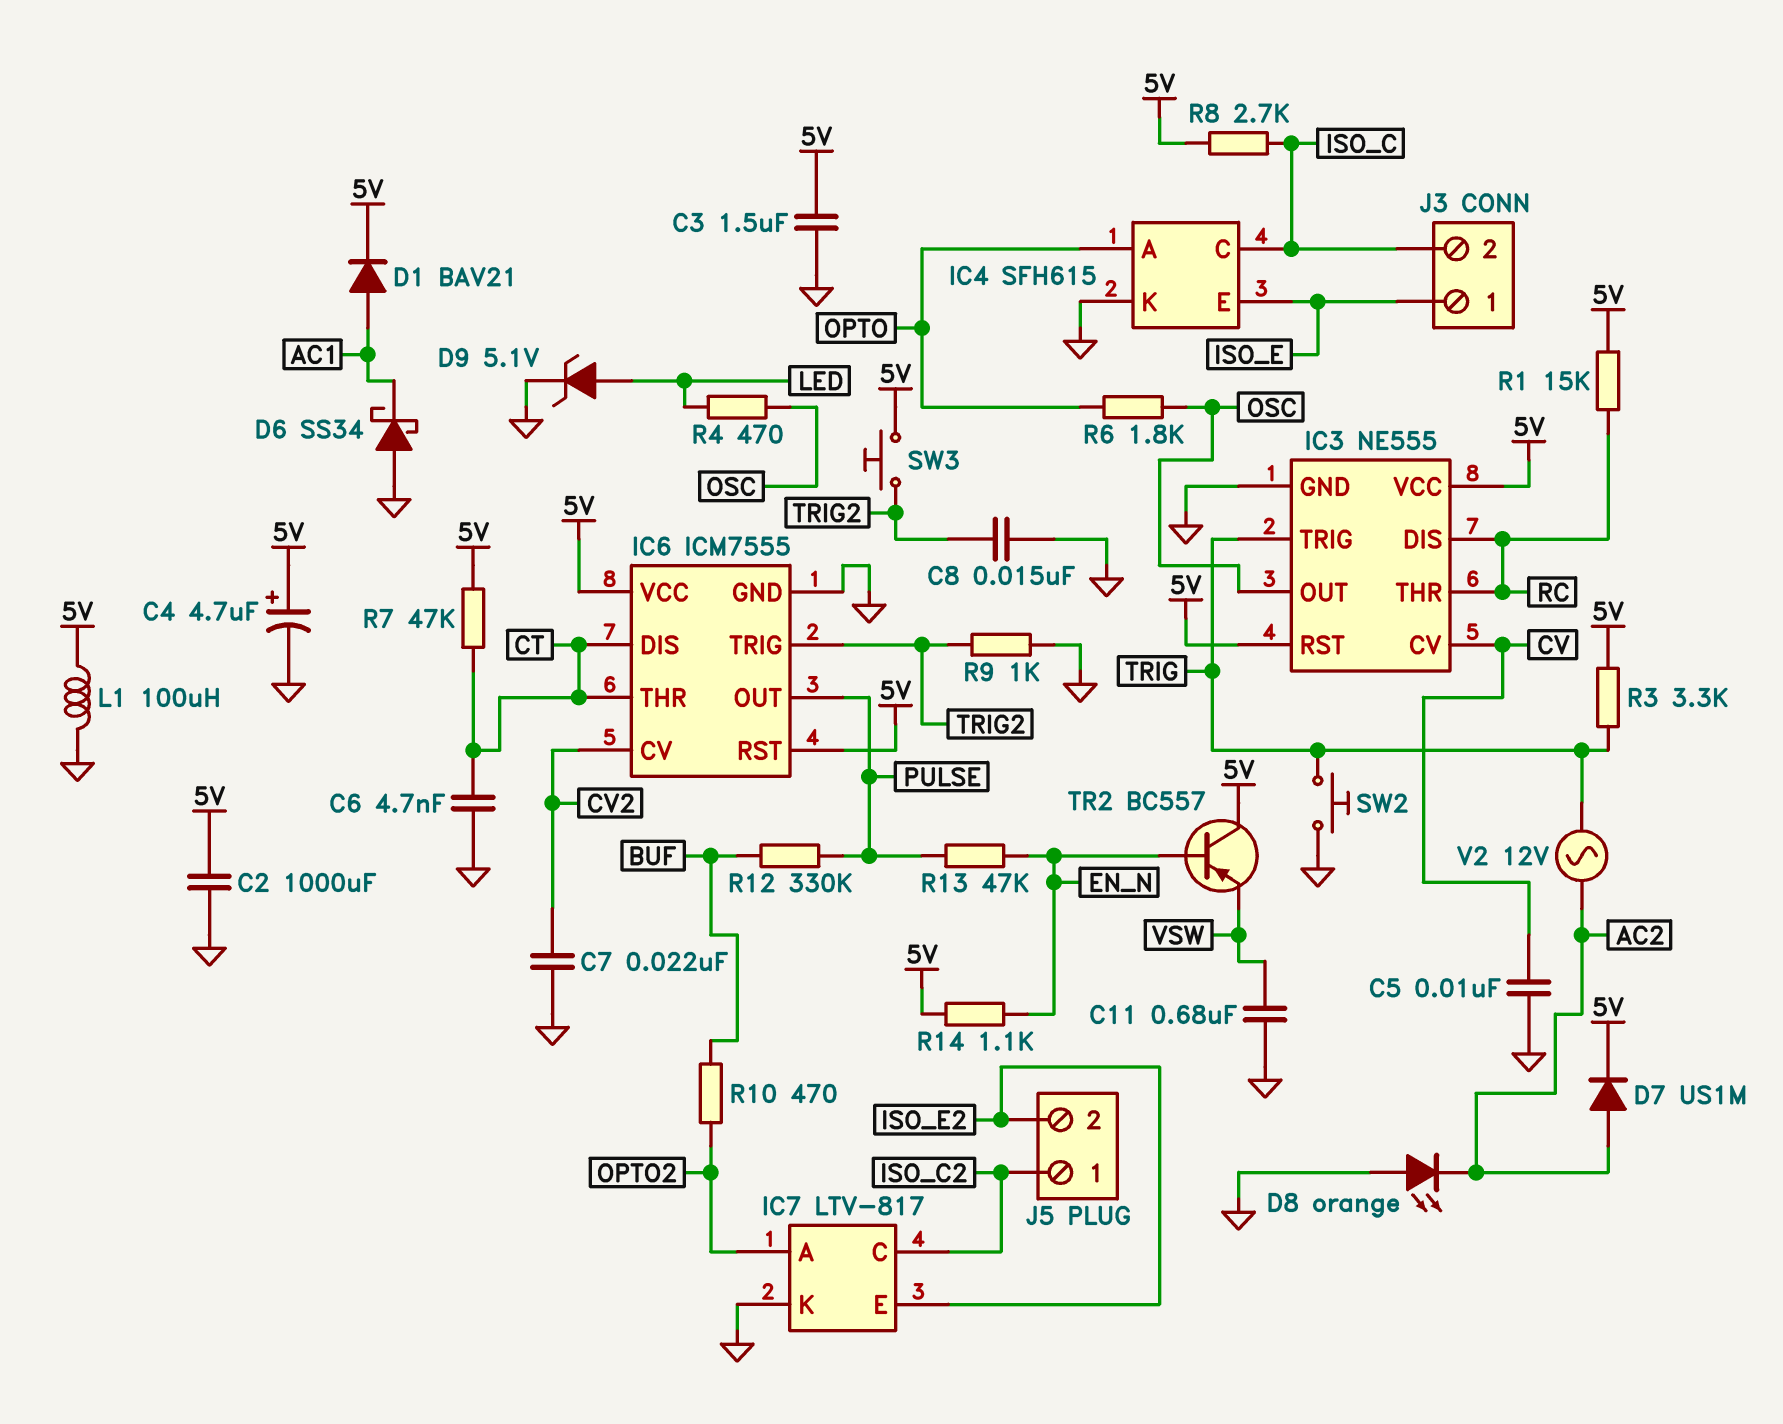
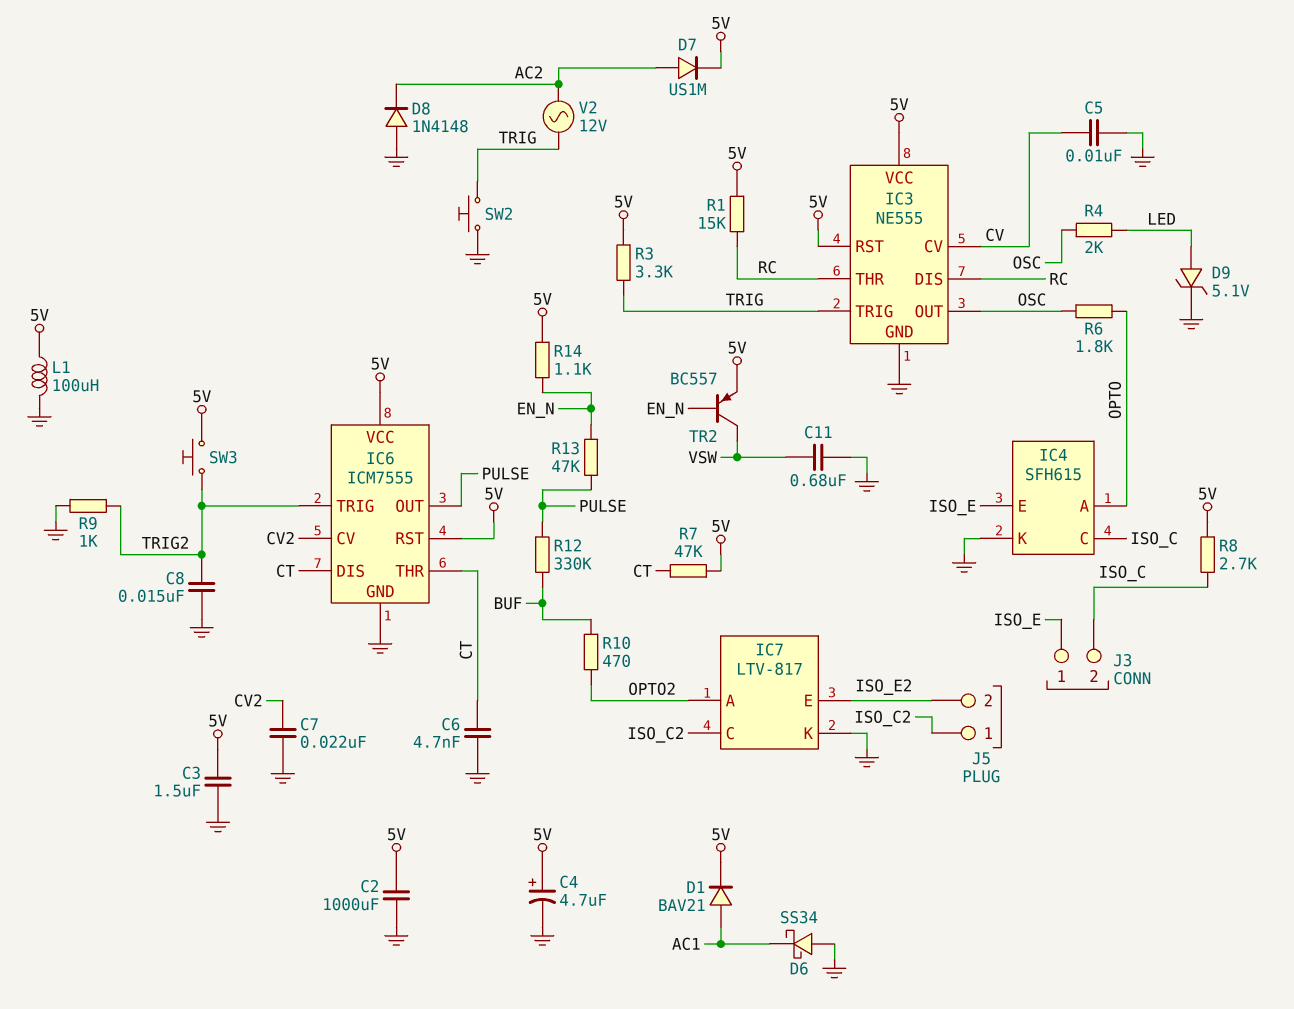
D8: LED orange (A GND, K AC2) -> diode 1N4148 (A GND, K AC2)
R4: 470 (LED, OSC) -> 2k (LED, OSC)
TR2: PNP BC557 (B EN_N, C 5V, E VSW) -> PNP BC557 (B EN_N, C VSW, E 5V)

